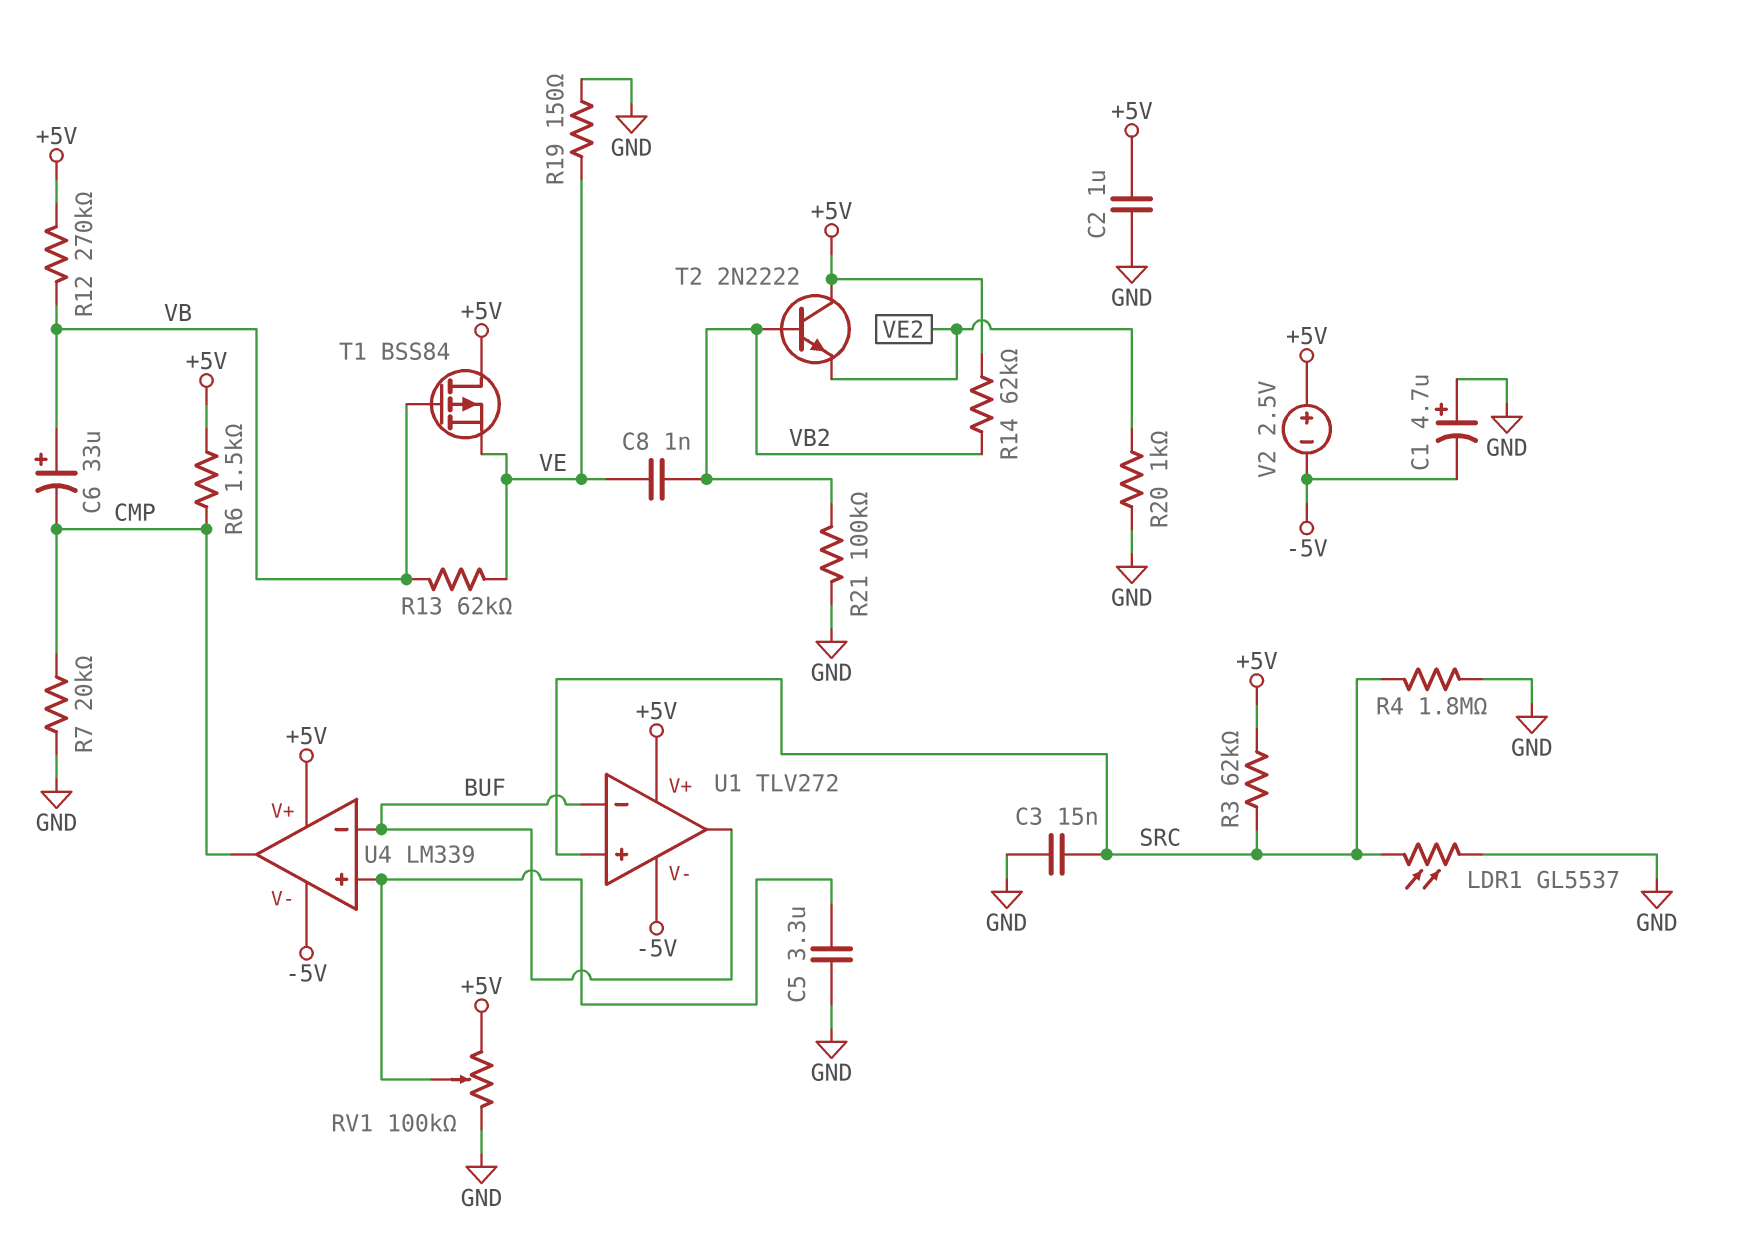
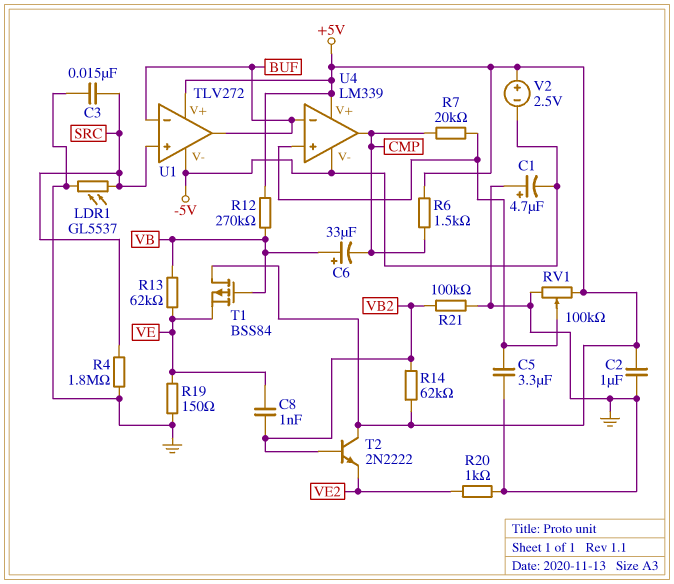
R3: 62k (+5V, SRC) -> none
R7: 20k (CMP, GND) -> 20k (CMP, U4/in+)

